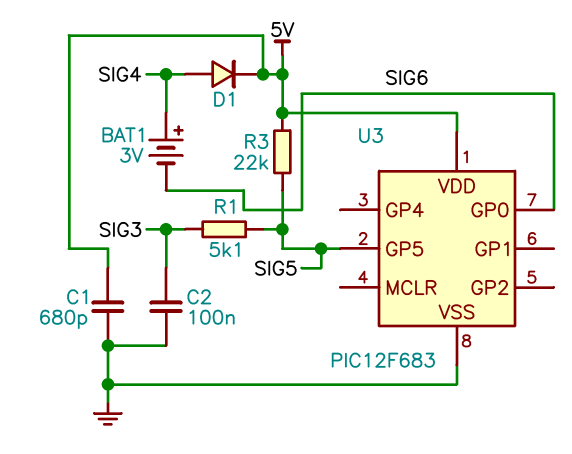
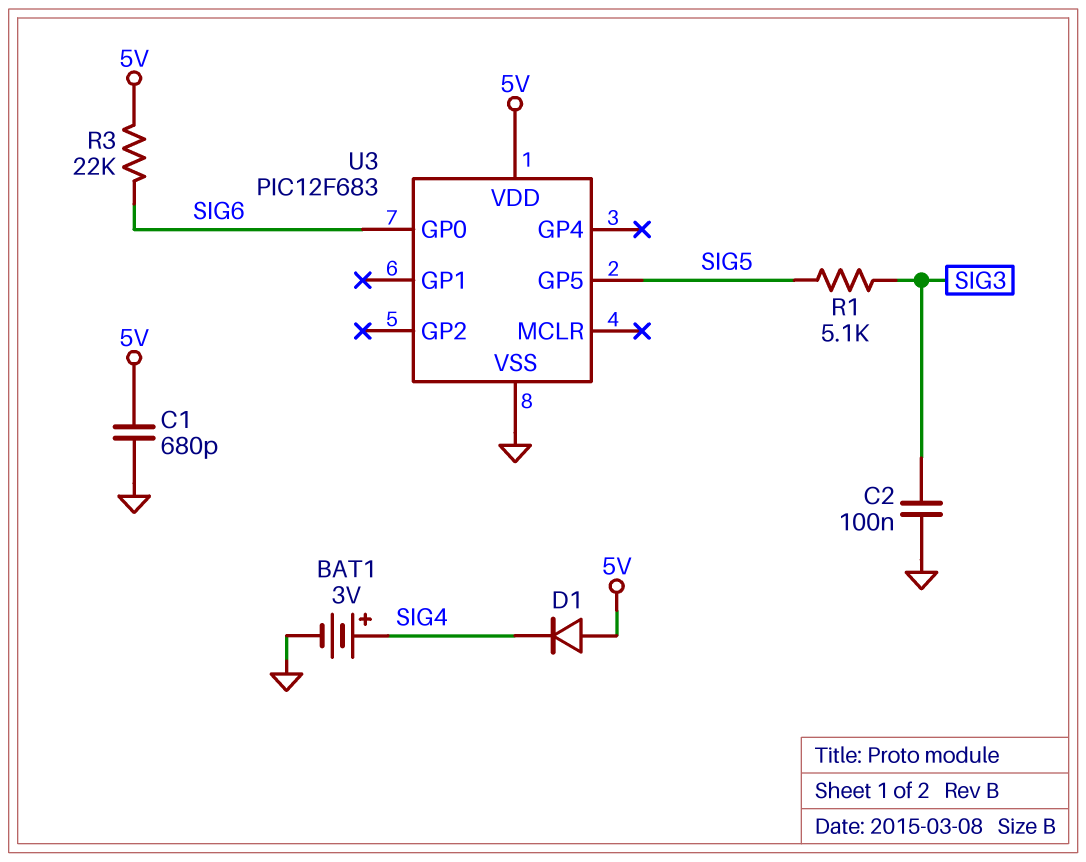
BAT1: 3V (plus SIG4, minus SIG6) -> 3V (plus SIG4, minus GND)
D1: diode (A SIG4, K 5V) -> diode (A 5V, K SIG4)
R3: 22k (5V, SIG5) -> 22k (5V, SIG6)

